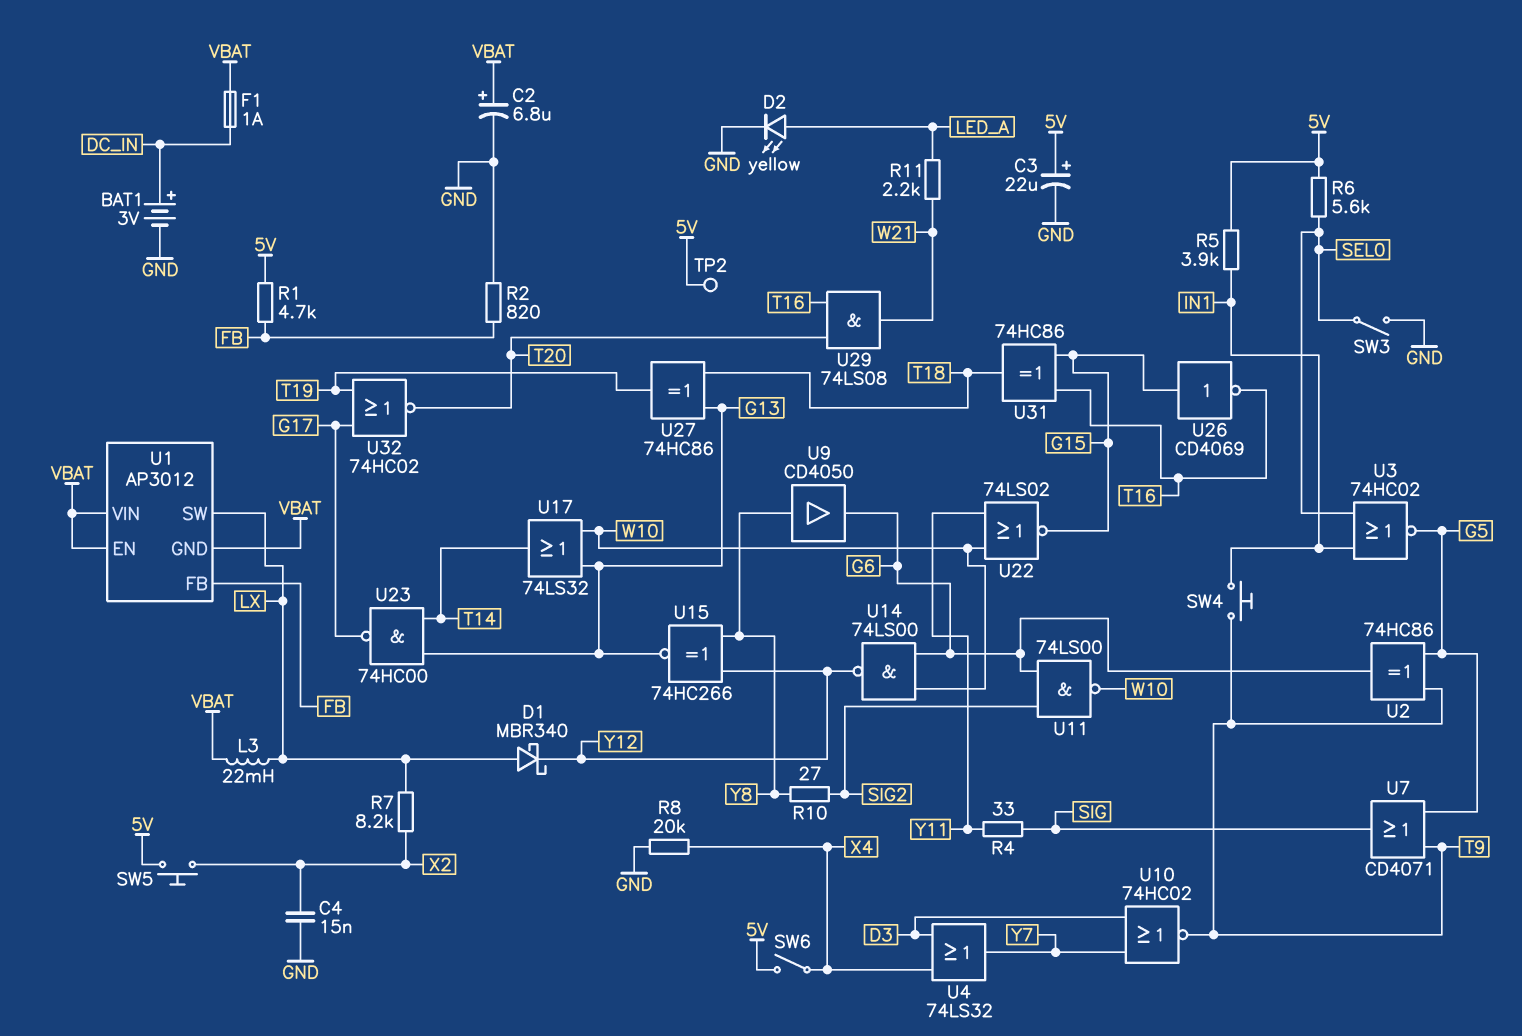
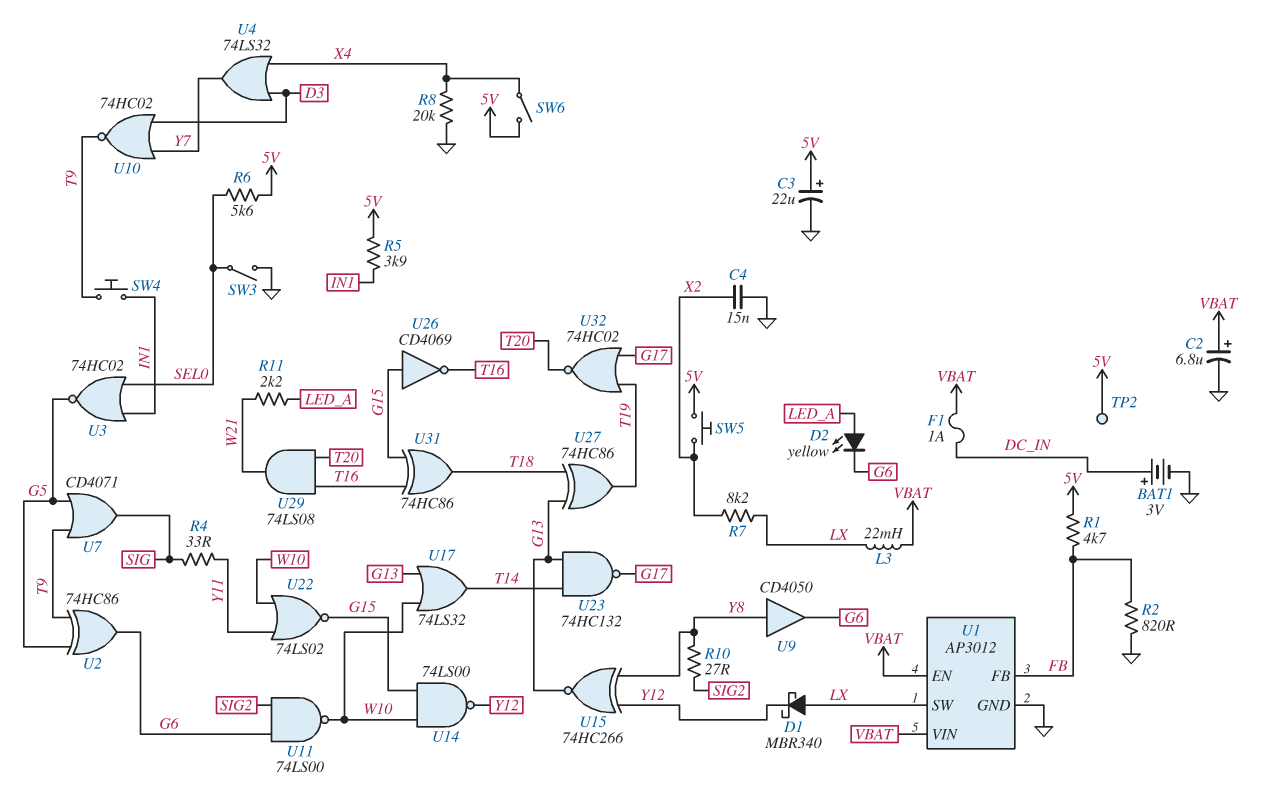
D2: LED yellow (A LED_A, K GND) -> LED yellow (A LED_A, K G6)
U1 pin GND: VBAT -> GND
U14: NAND 74LS00 (in G6, in W10, out Y12) -> NAND 74LS00 (in G15, in W10, out Y12)
U23: NAND 74HC00 (in G13, in T14, out G17) -> NAND 74HC132 (in G13, in T14, out G17)

